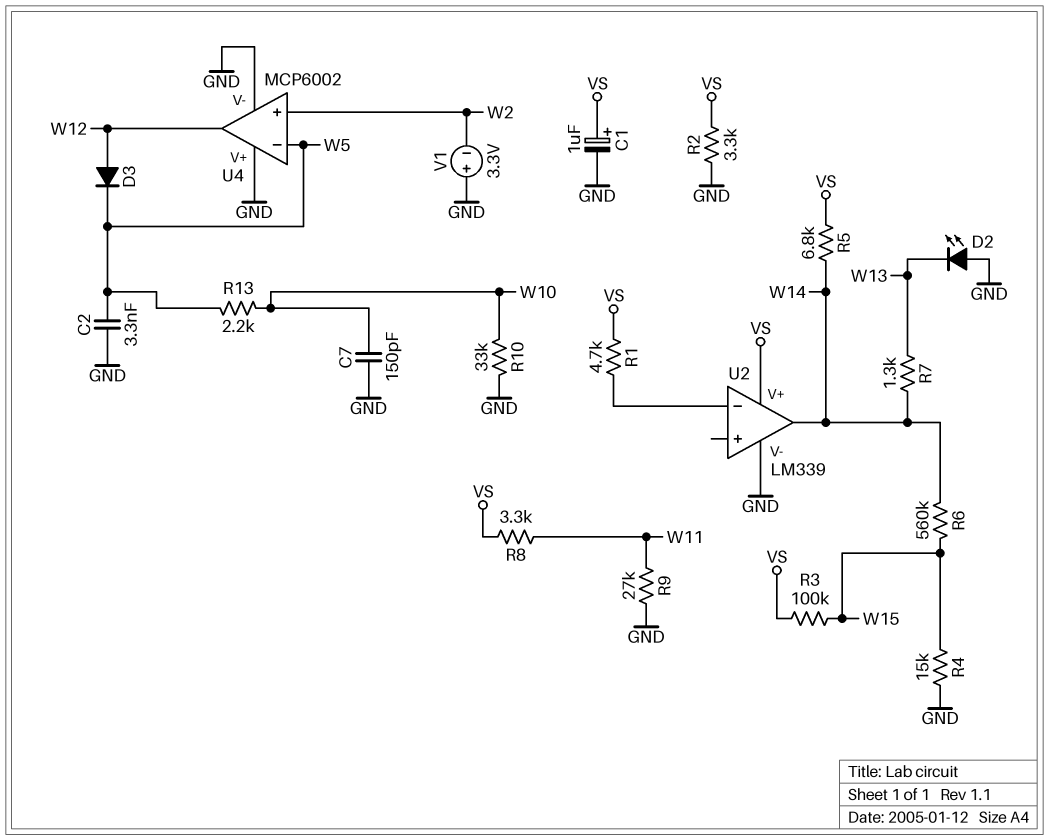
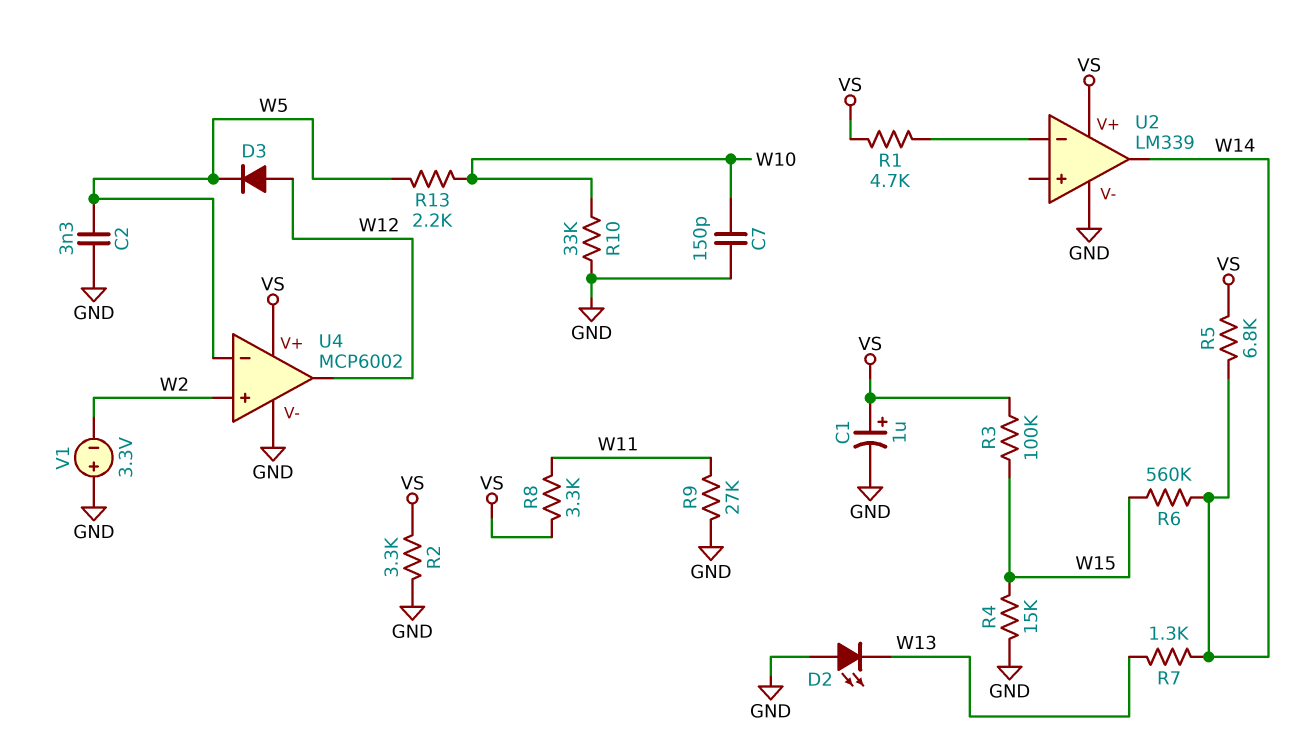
U4 pin V+: GND -> VS

